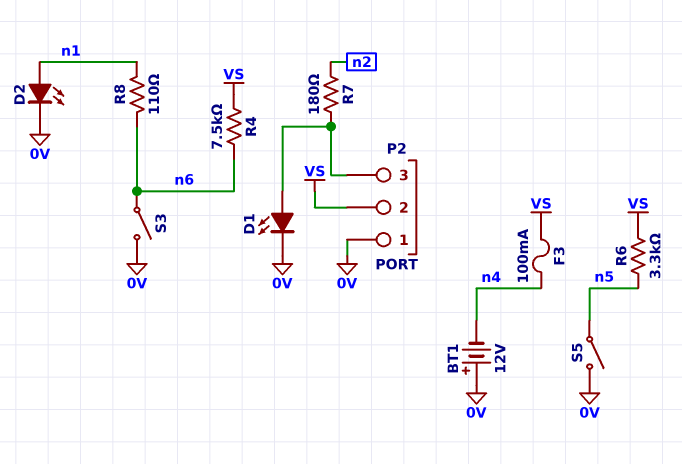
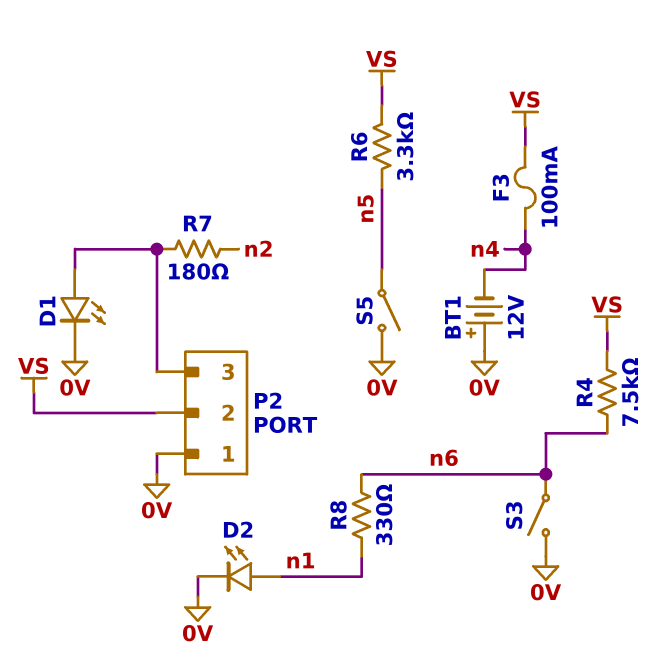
R8: 110 (n1, n6) -> 330 (n1, n6)

